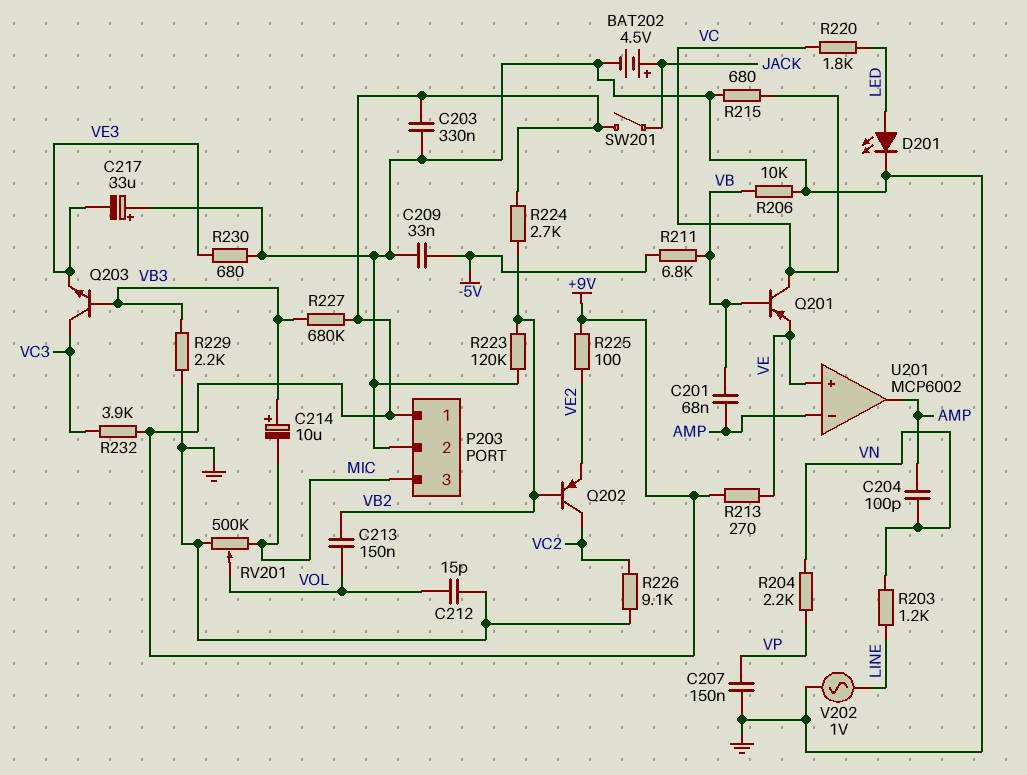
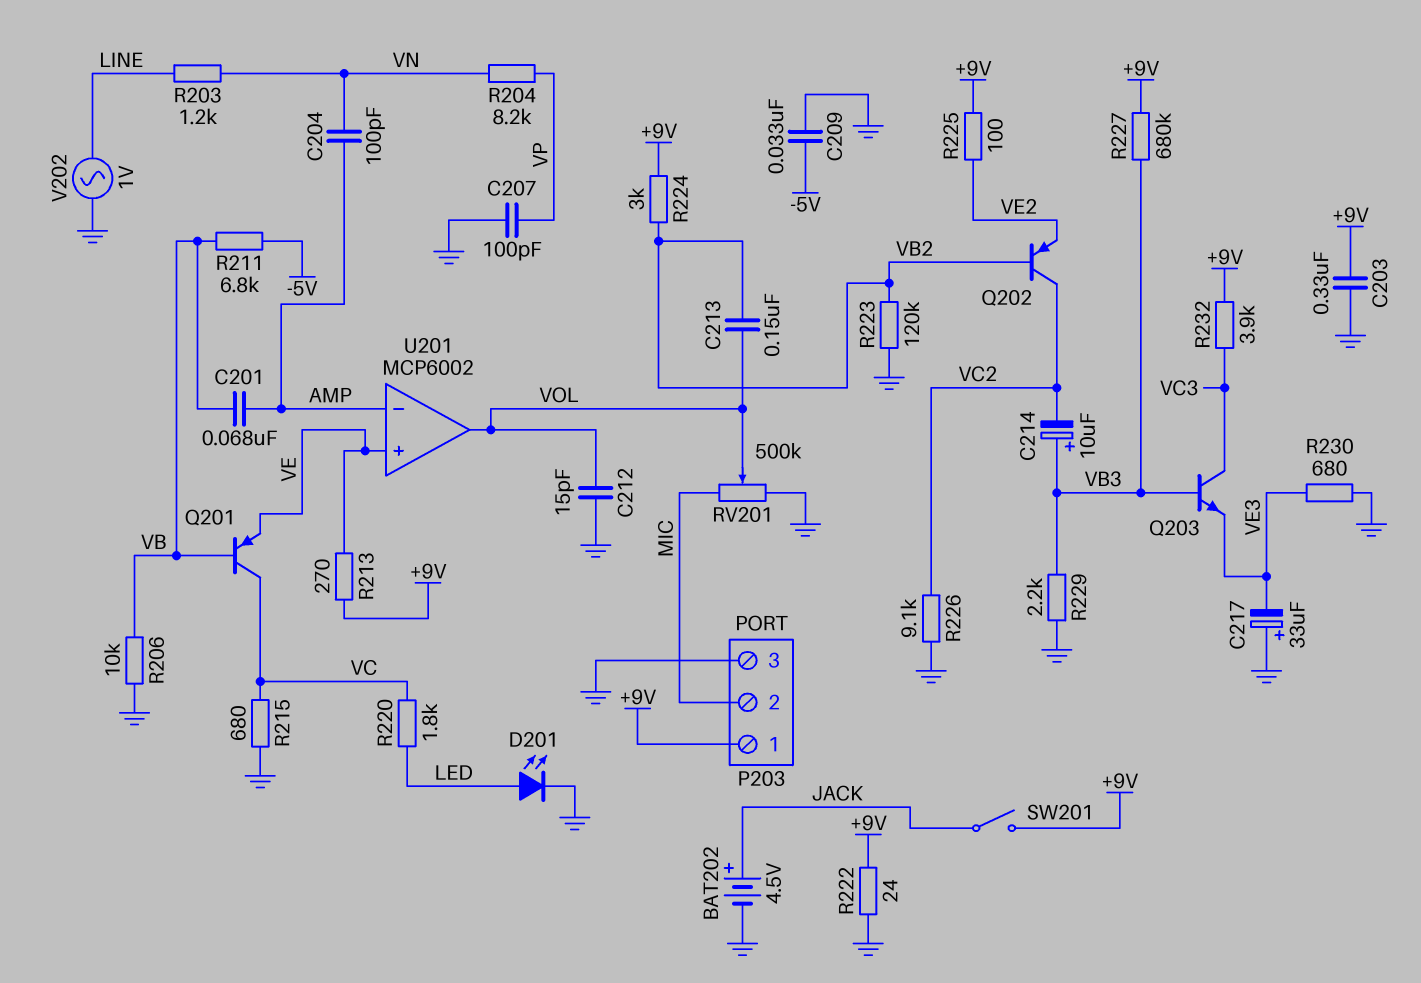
C207: 150nF (GND, VP) -> 100pF (GND, VP)
C214: 10uF (plus VB3, minus MIC) -> 10uF (plus VB3, minus VC2)
P203 pin 2: GND -> MIC
P203 pin 3: MIC -> GND
R204: 2.2k (VN, VP) -> 8.2k (VN, VP)
R222: none -> 24 (+9V, GND)
R224: 2.7k (+9V, VB2) -> 3k (+9V, VB2)
U201 pin out: AMP -> VOL

